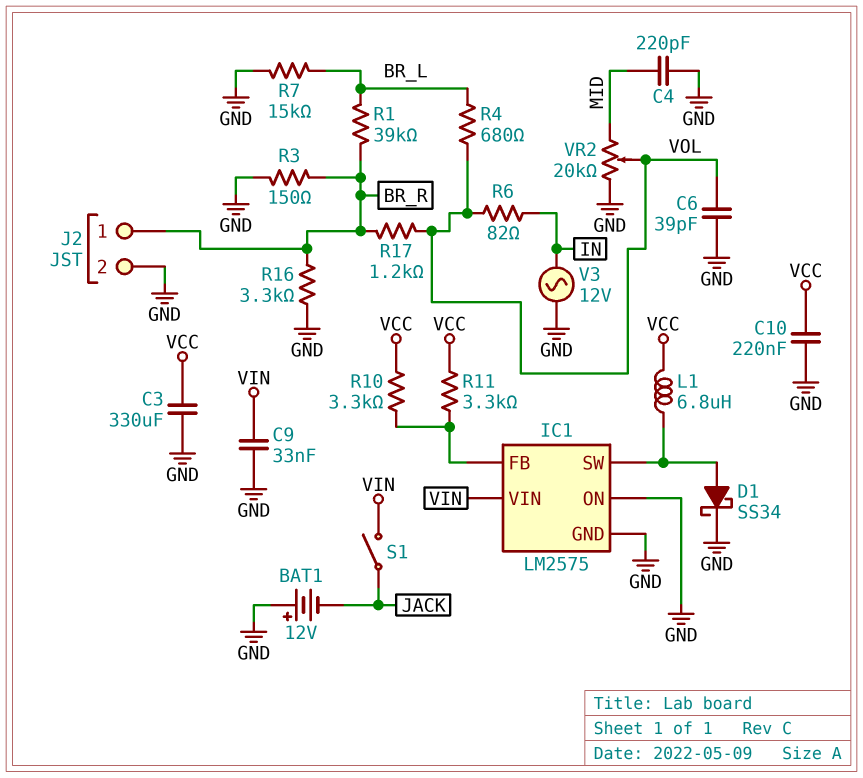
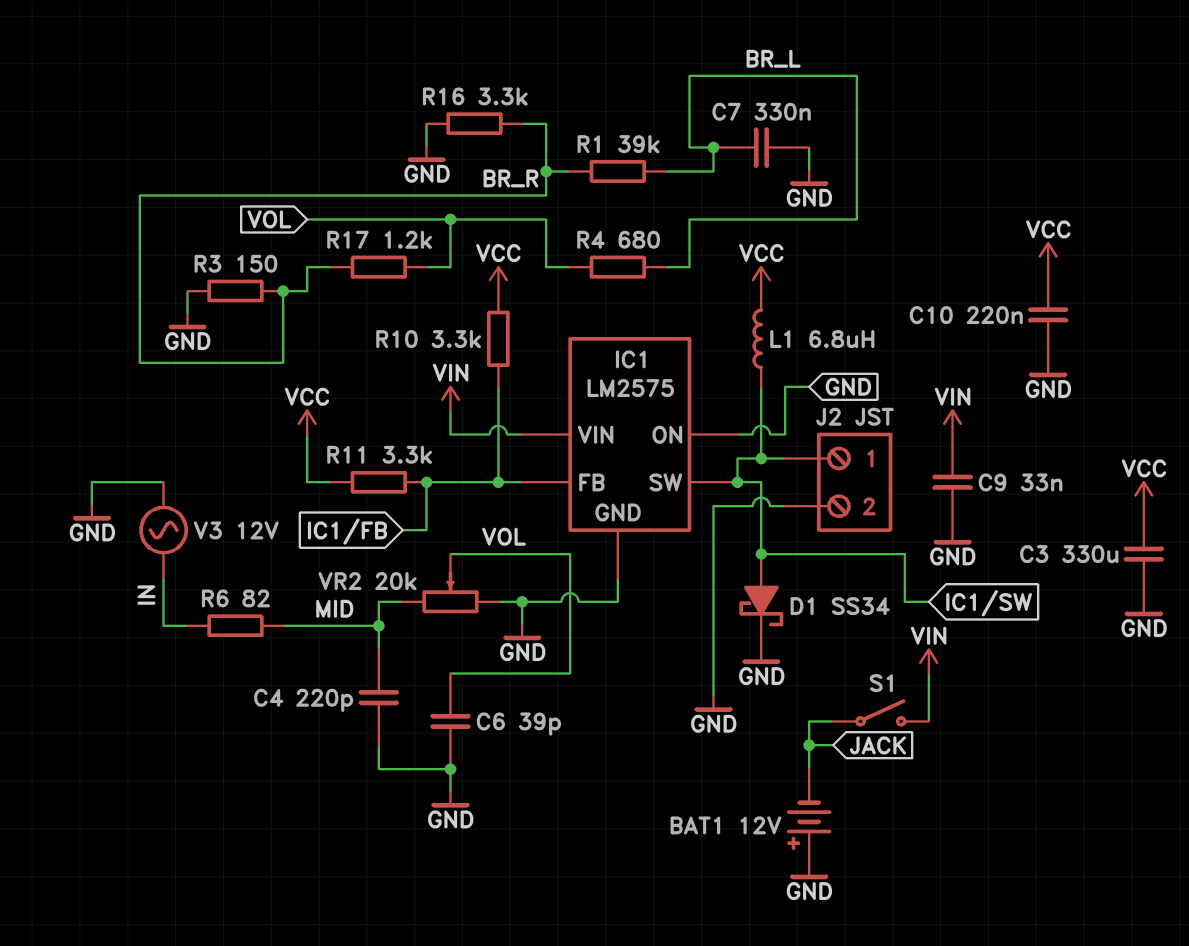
C7: none -> 330nF (BR_L, GND)
J2 pin 1: BR_R -> IC1/SW
R6: 82 (IN, VOL) -> 82 (IN, MID)
R7: 15k (BR_L, GND) -> none

